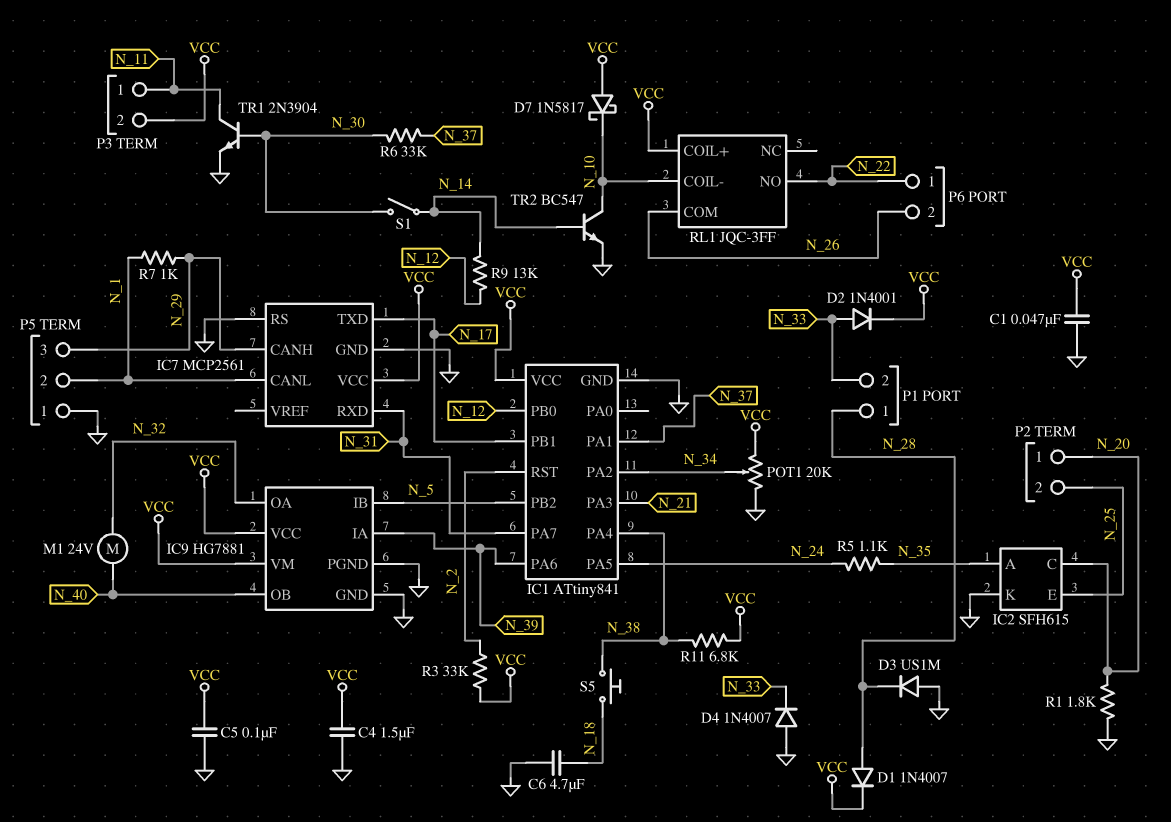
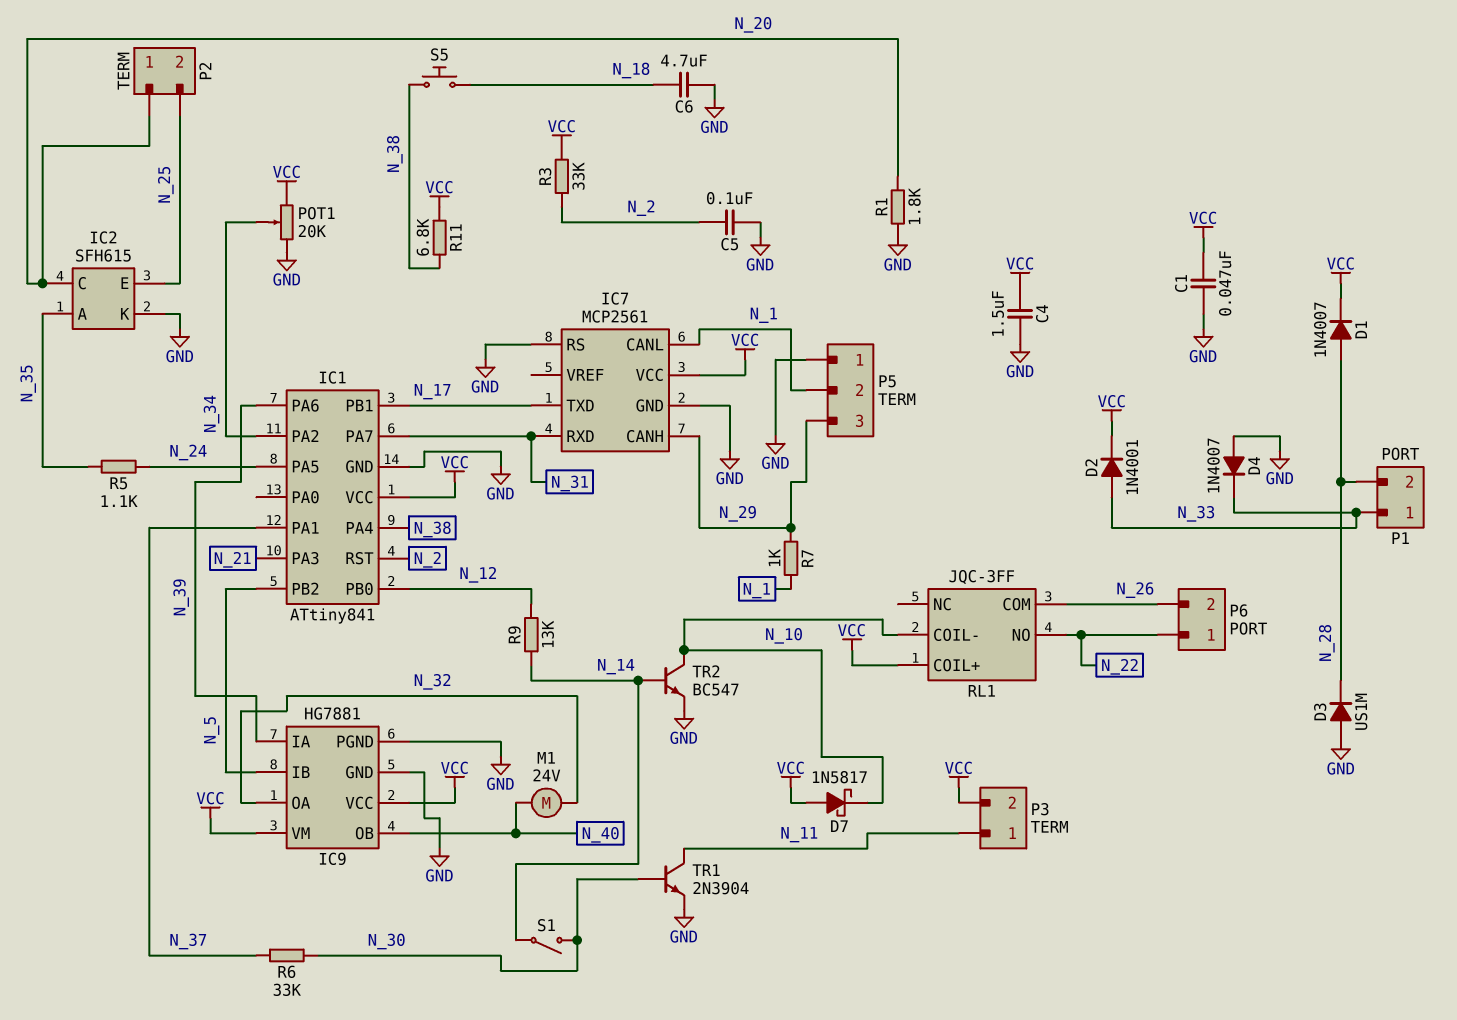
C5: 100nF (GND, VCC) -> 100nF (GND, N_2)
P1 pin 1: N_28 -> N_33
P1 pin 2: N_33 -> N_28

